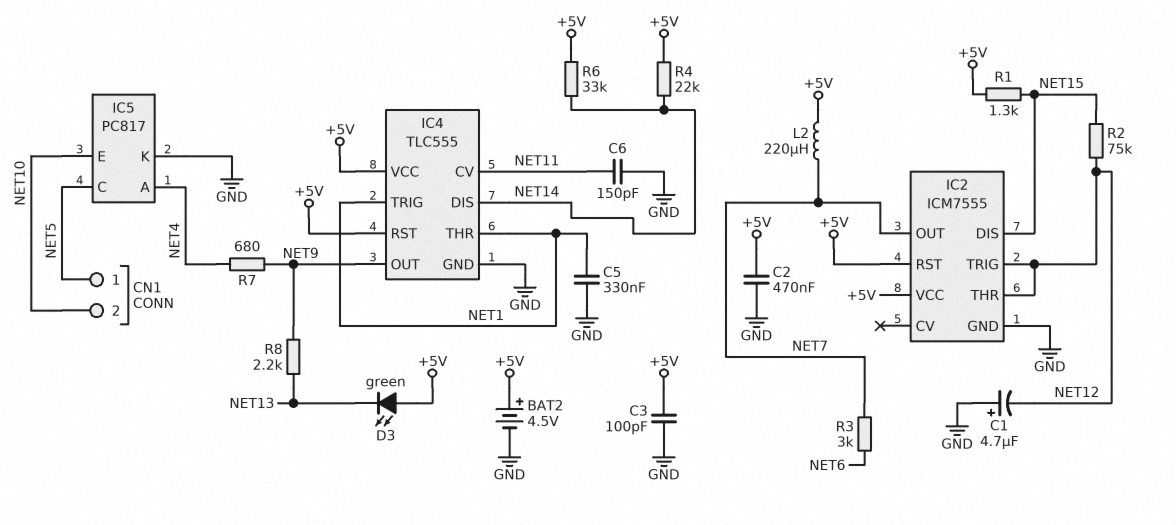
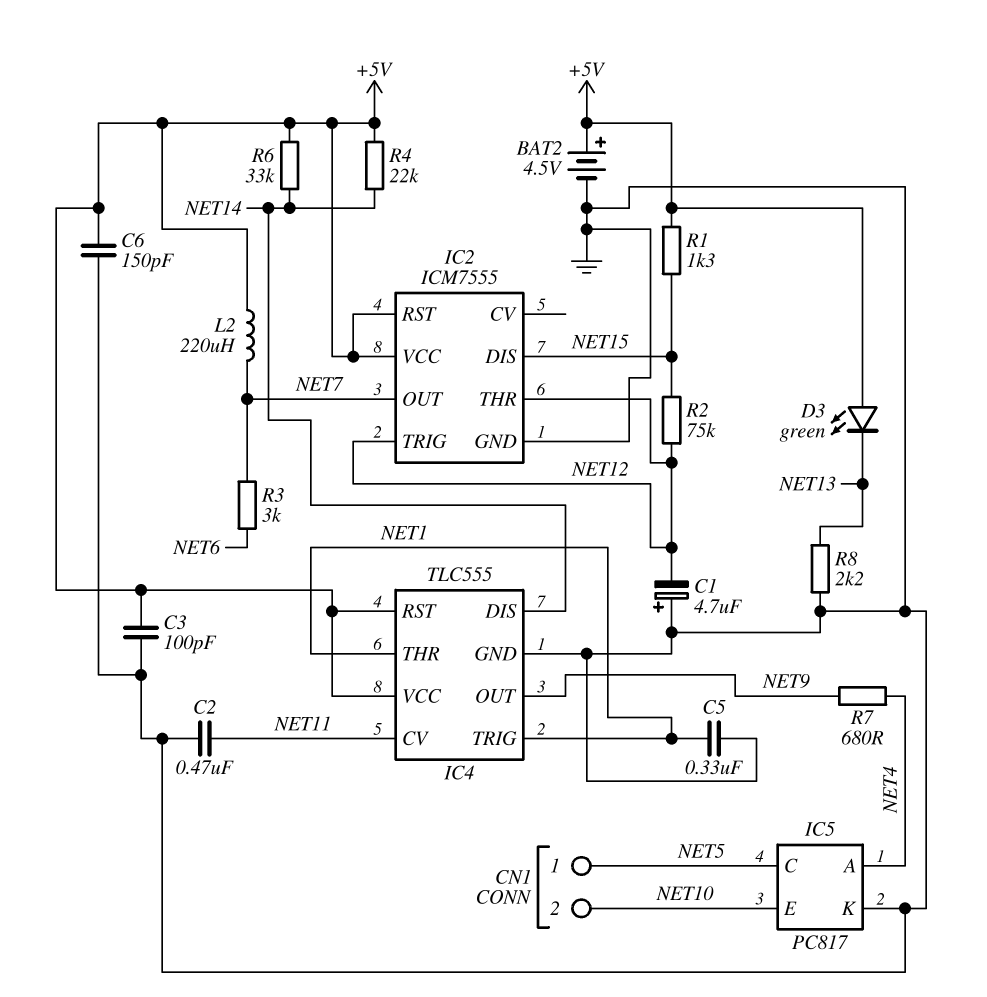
C2: 470nF (+5V, GND) -> 470nF (GND, NET11)
C6: 150pF (GND, NET11) -> 150pF (+5V, GND)
R8: 2.2k (NET9, NET13) -> 2.2k (GND, NET13)

